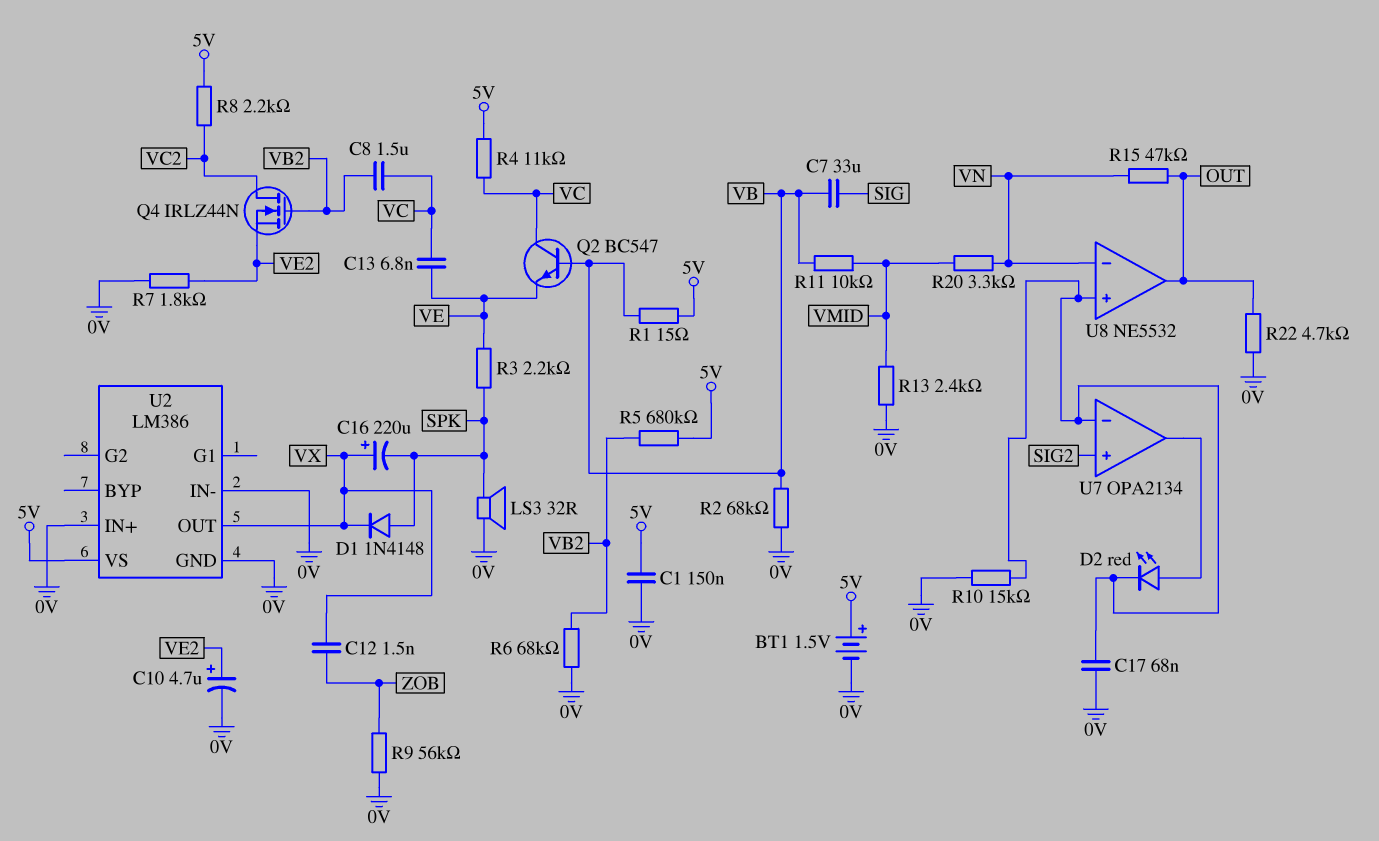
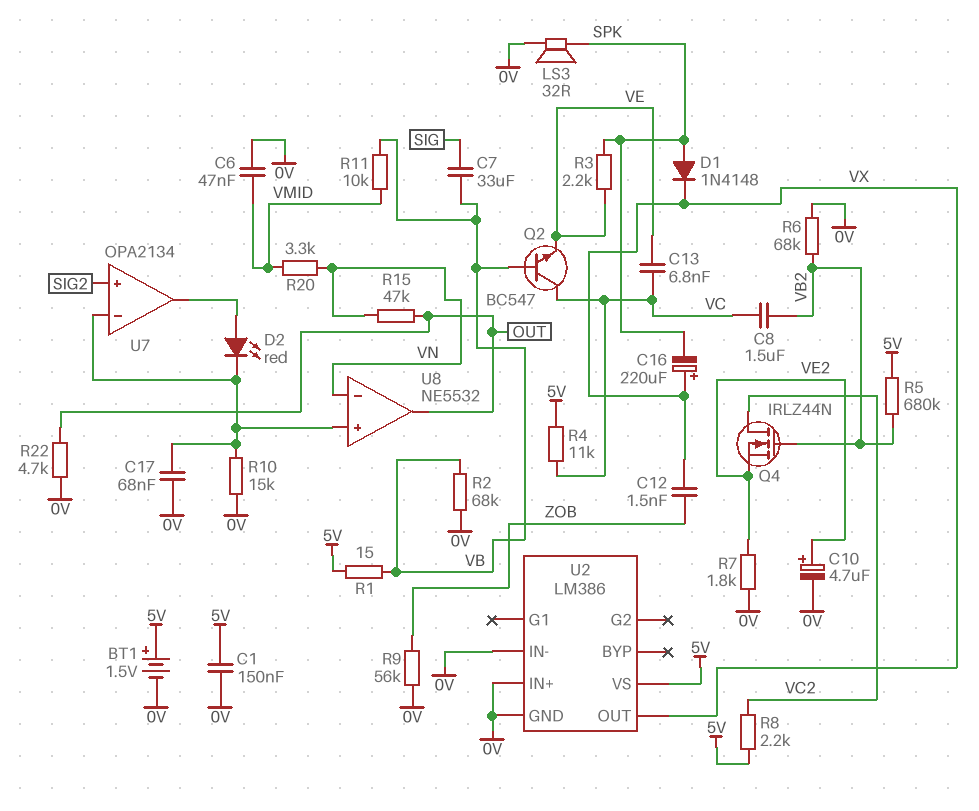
C6: none -> 47nF (0V, VMID)
R13: 2.4k (0V, VMID) -> none

